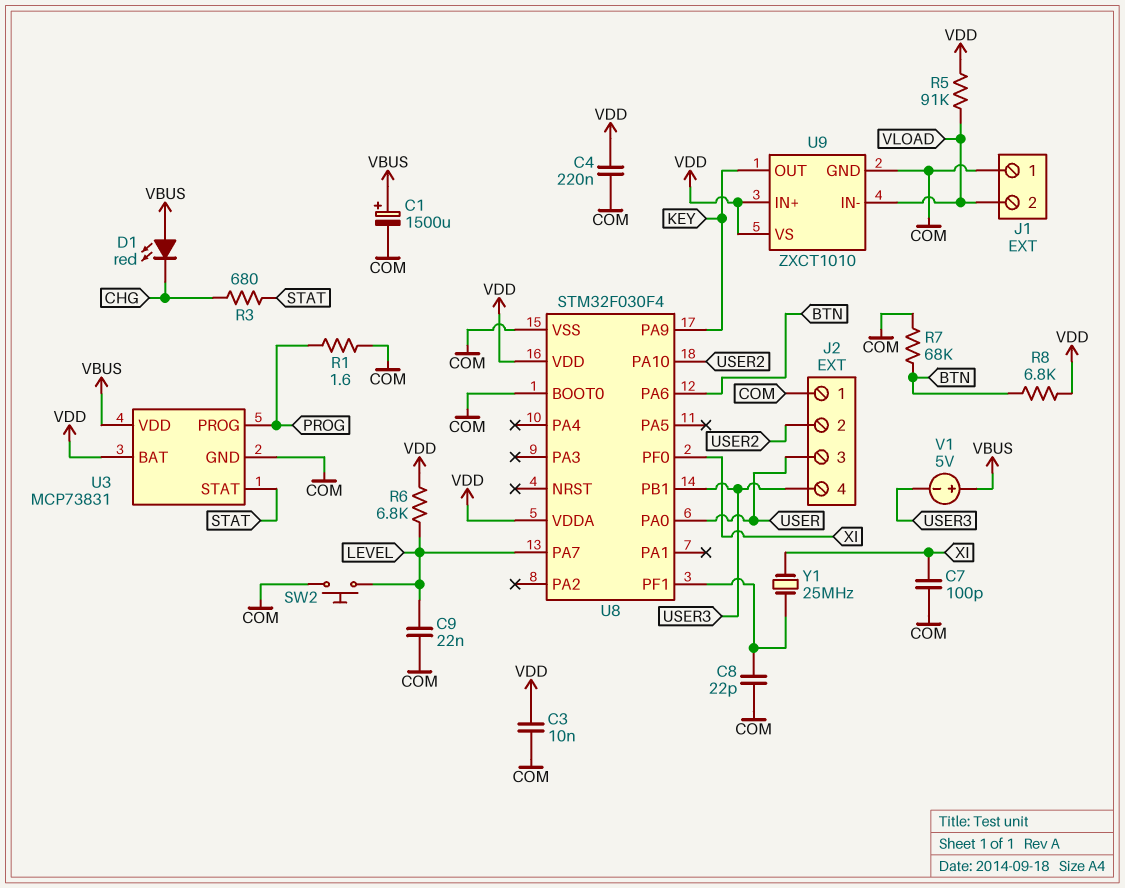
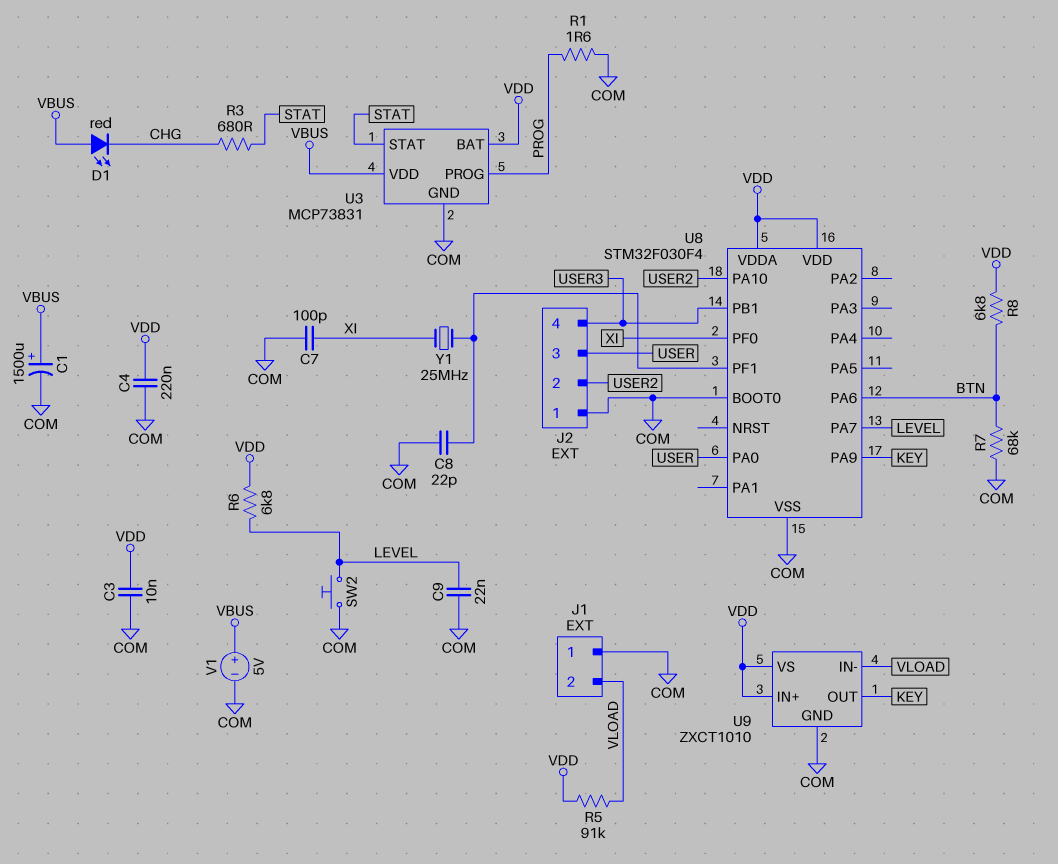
V1: 5V (plus VBUS, minus USER3) -> 5V (plus VBUS, minus COM)

